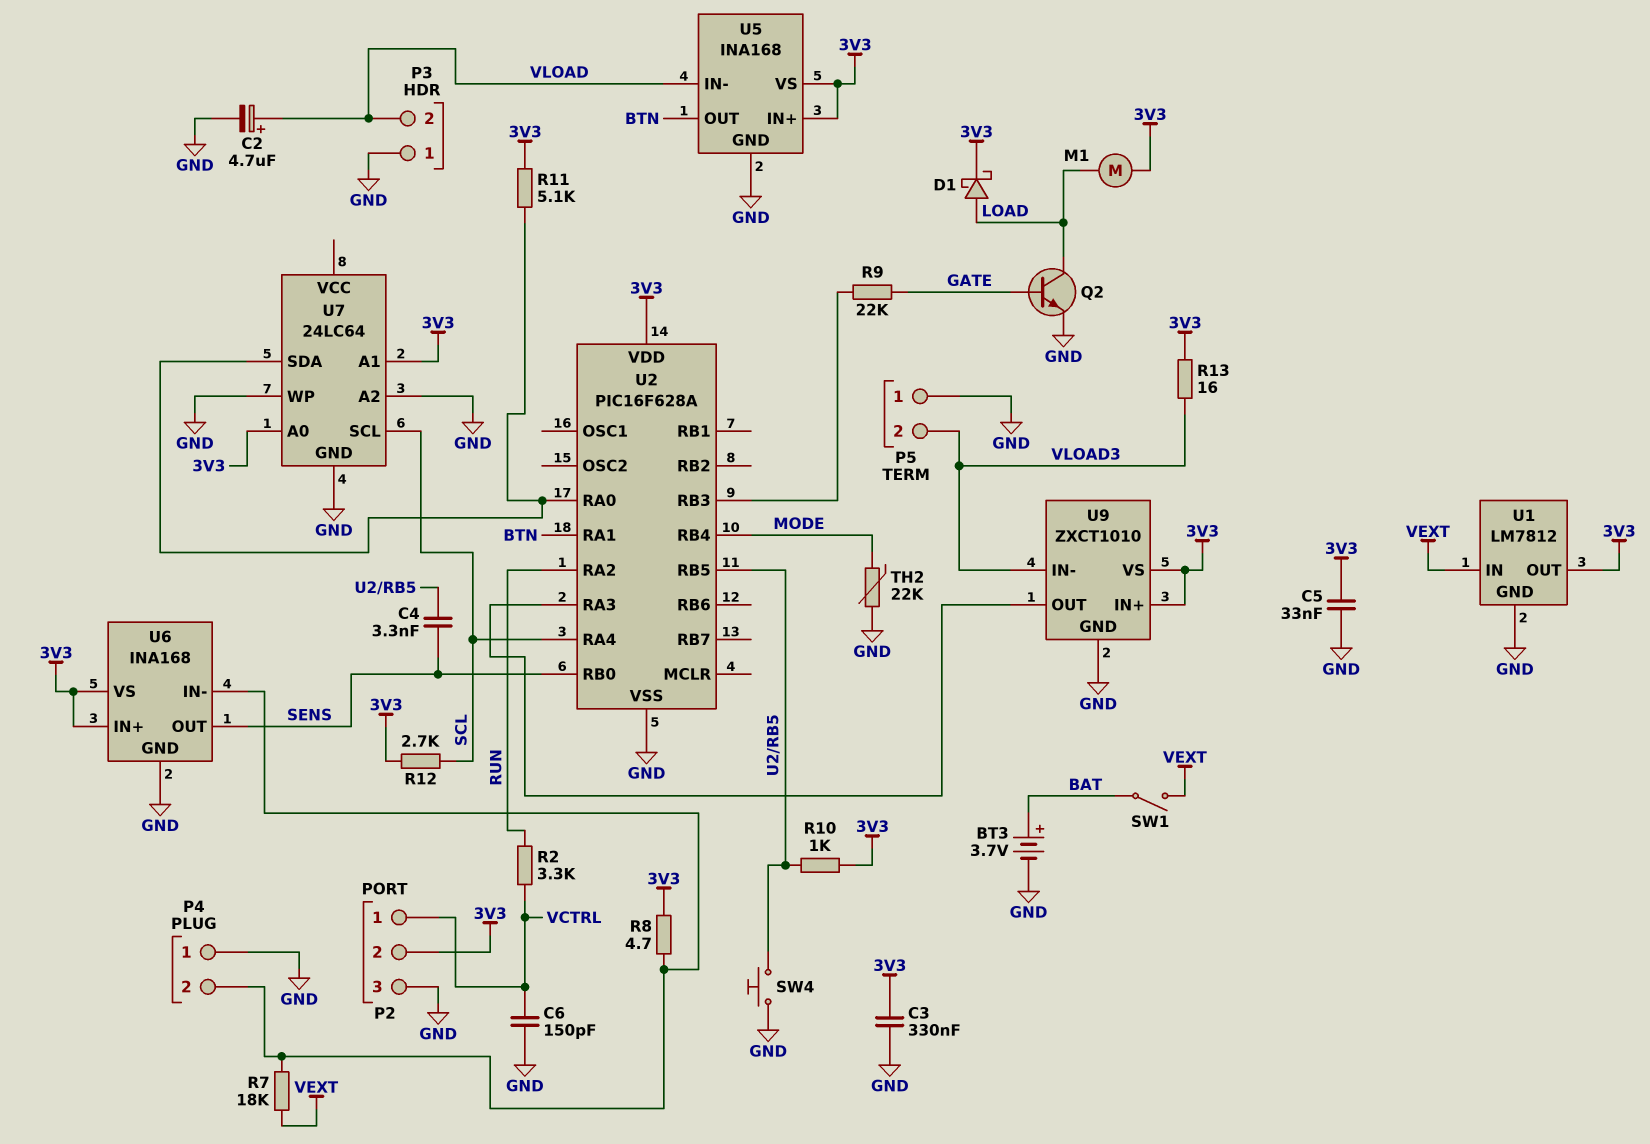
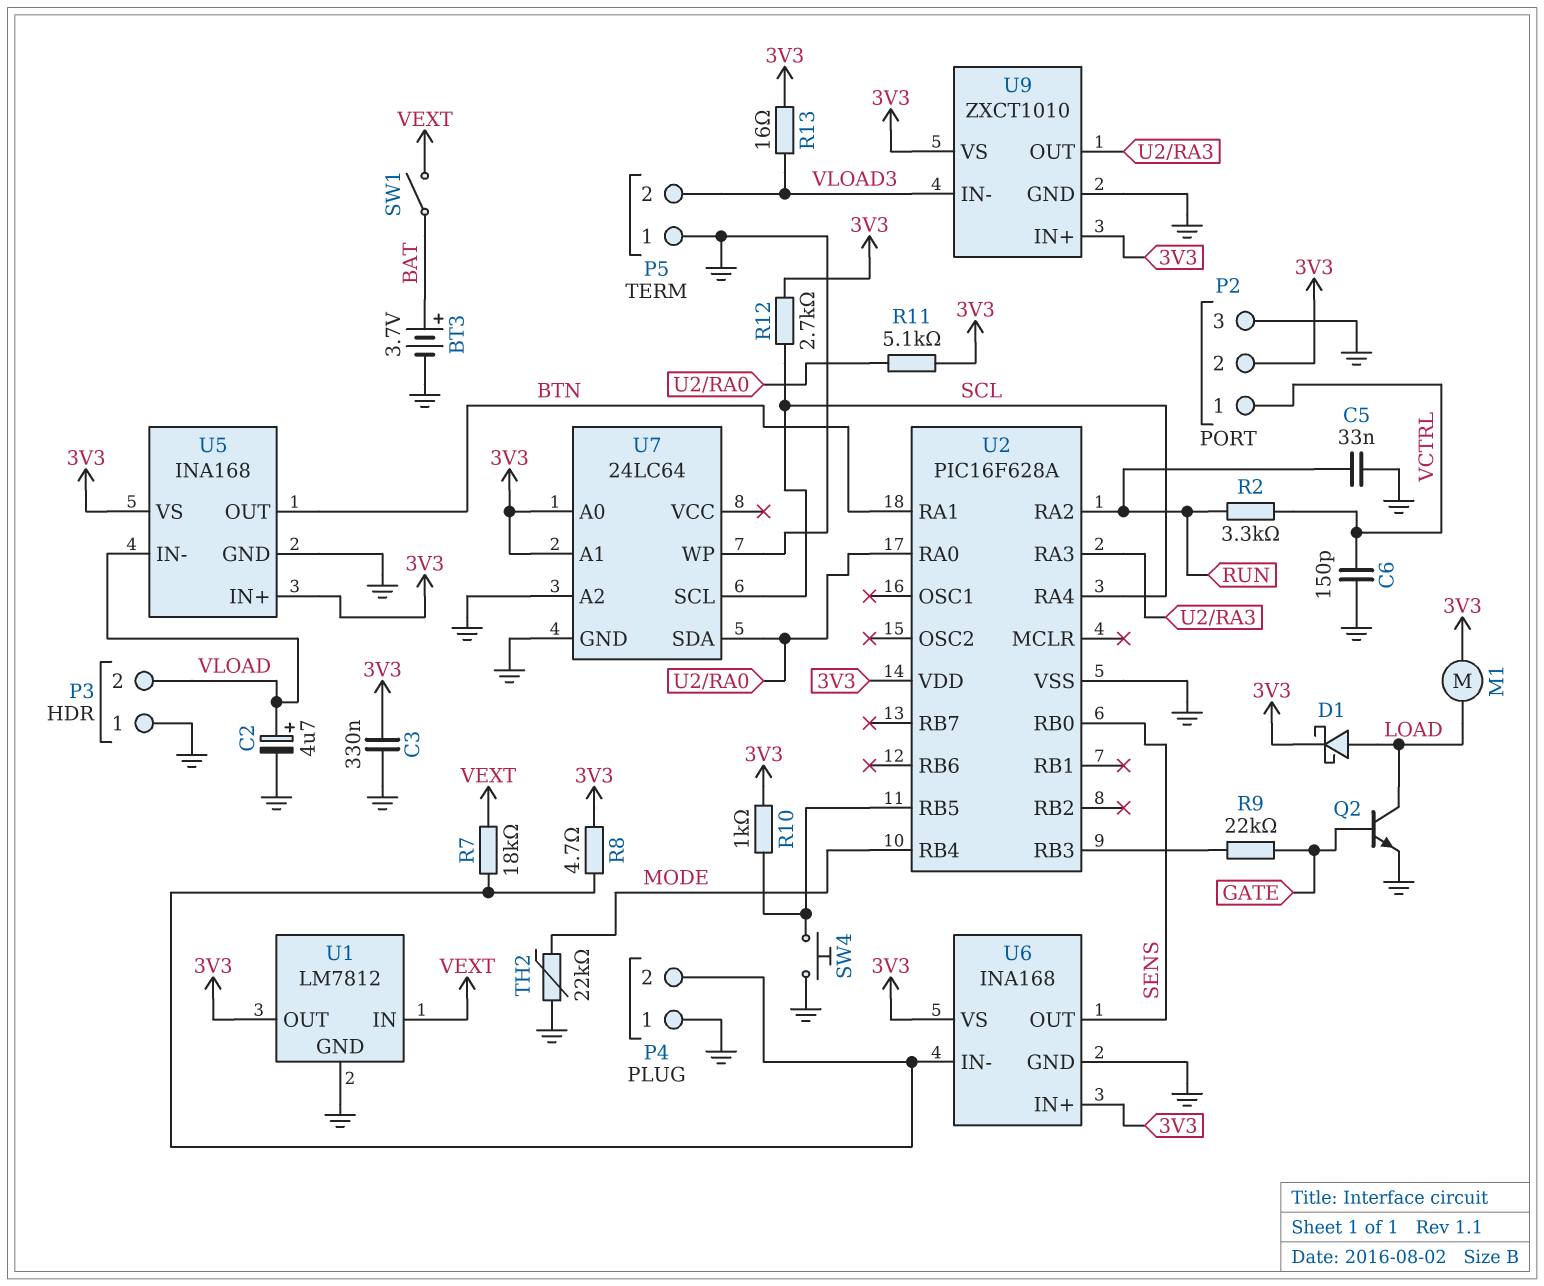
C4: 3.3nF (SENS, U2/RB5) -> none
C5: 33nF (3V3, GND) -> 33nF (GND, RUN)

